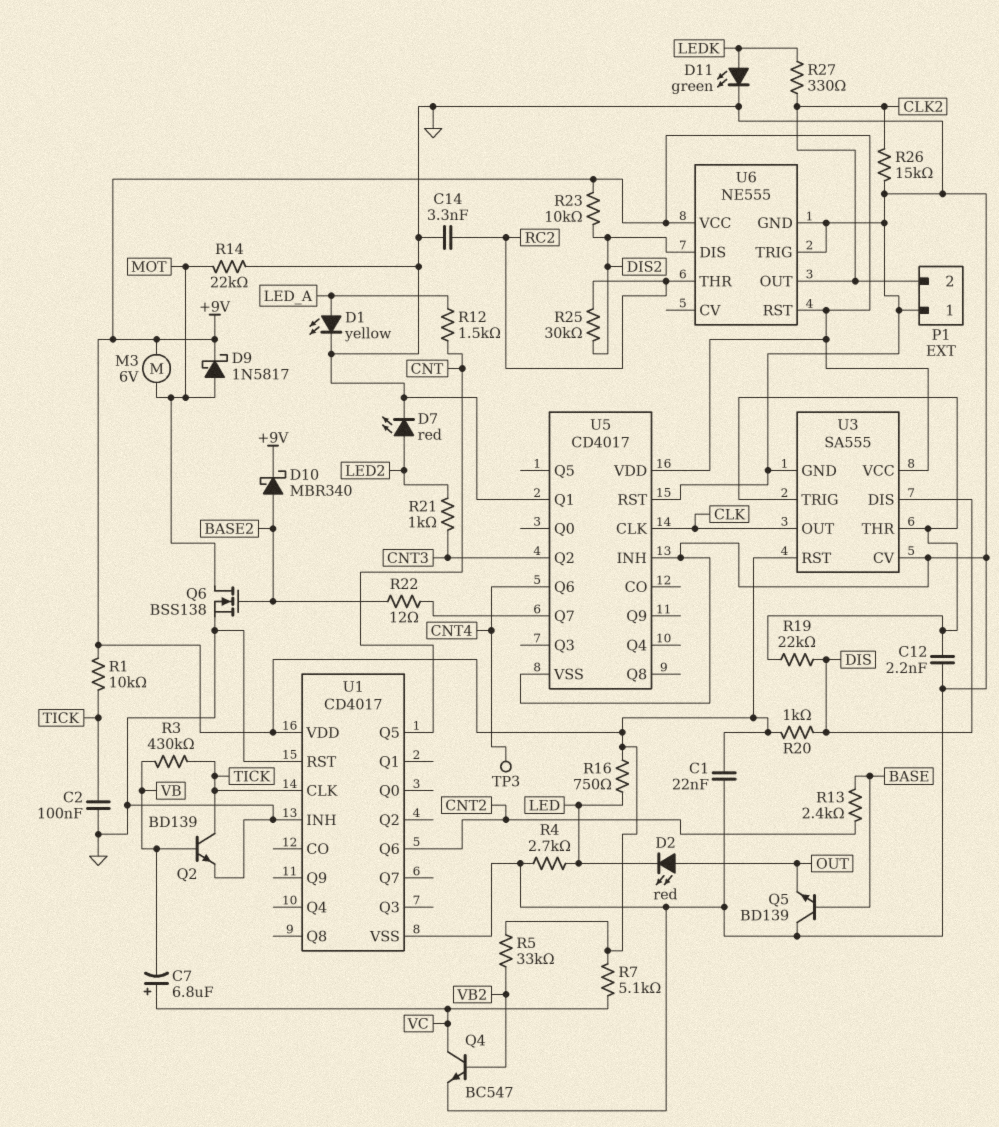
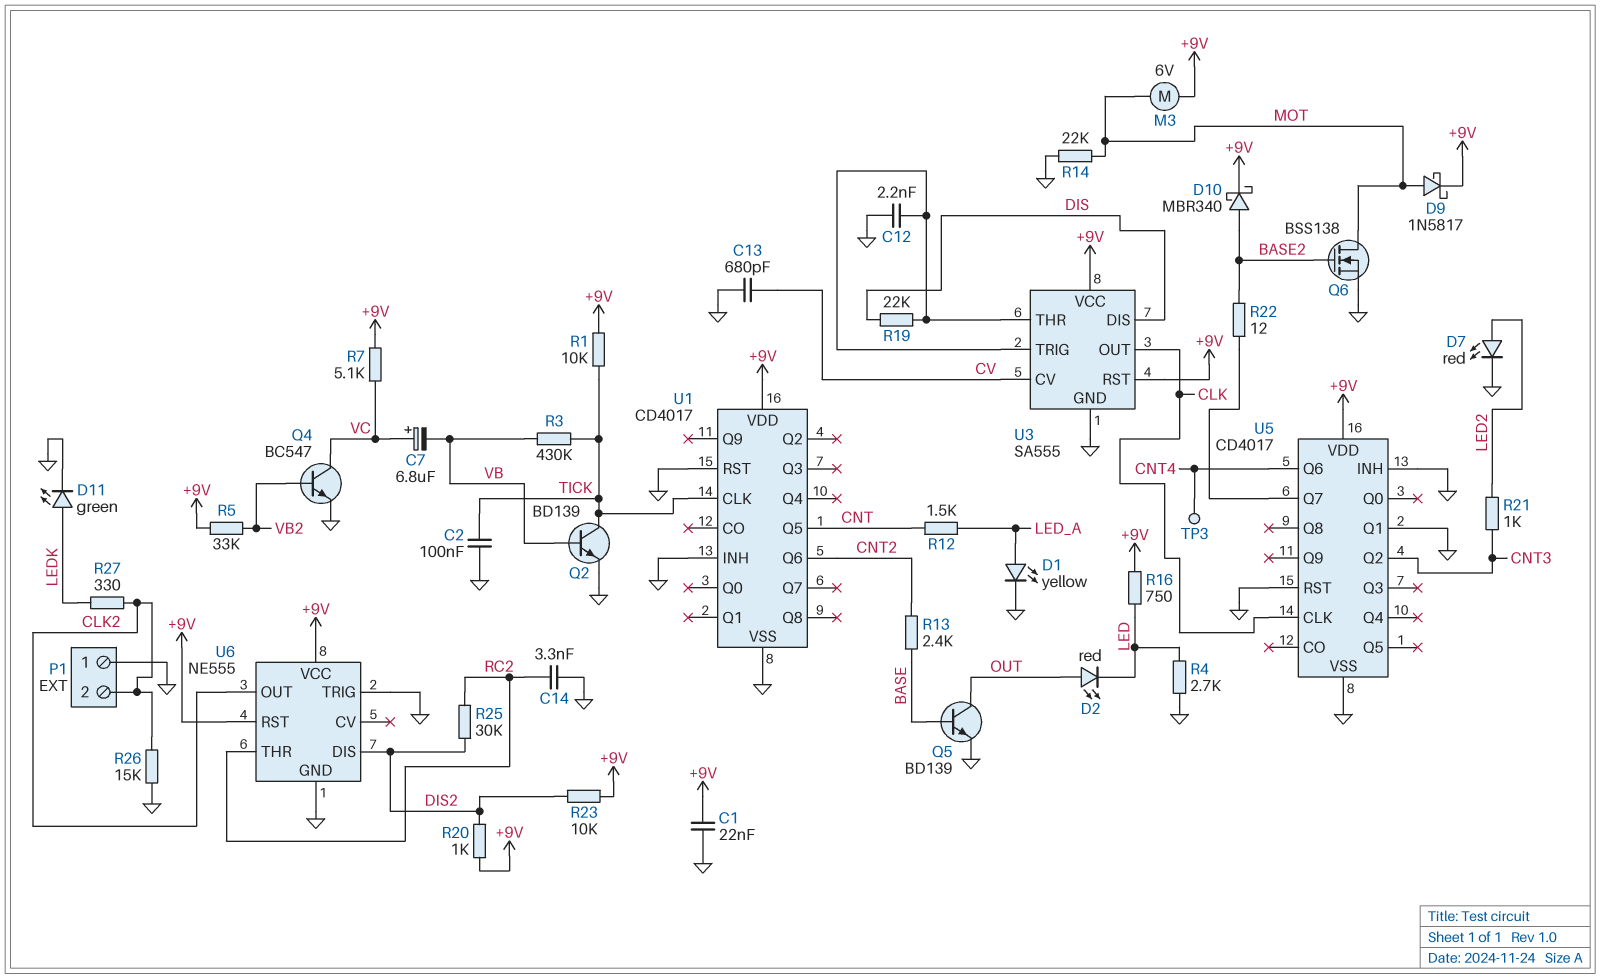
C13: none -> 680pF (CV, GND)
Q5: NPN BD139 (B BASE, C GND, E OUT) -> NPN BD139 (B BASE, C OUT, E GND)
R20: 1k (+9V, DIS) -> 1k (+9V, DIS2)
U3 pin CV: GND -> CV

